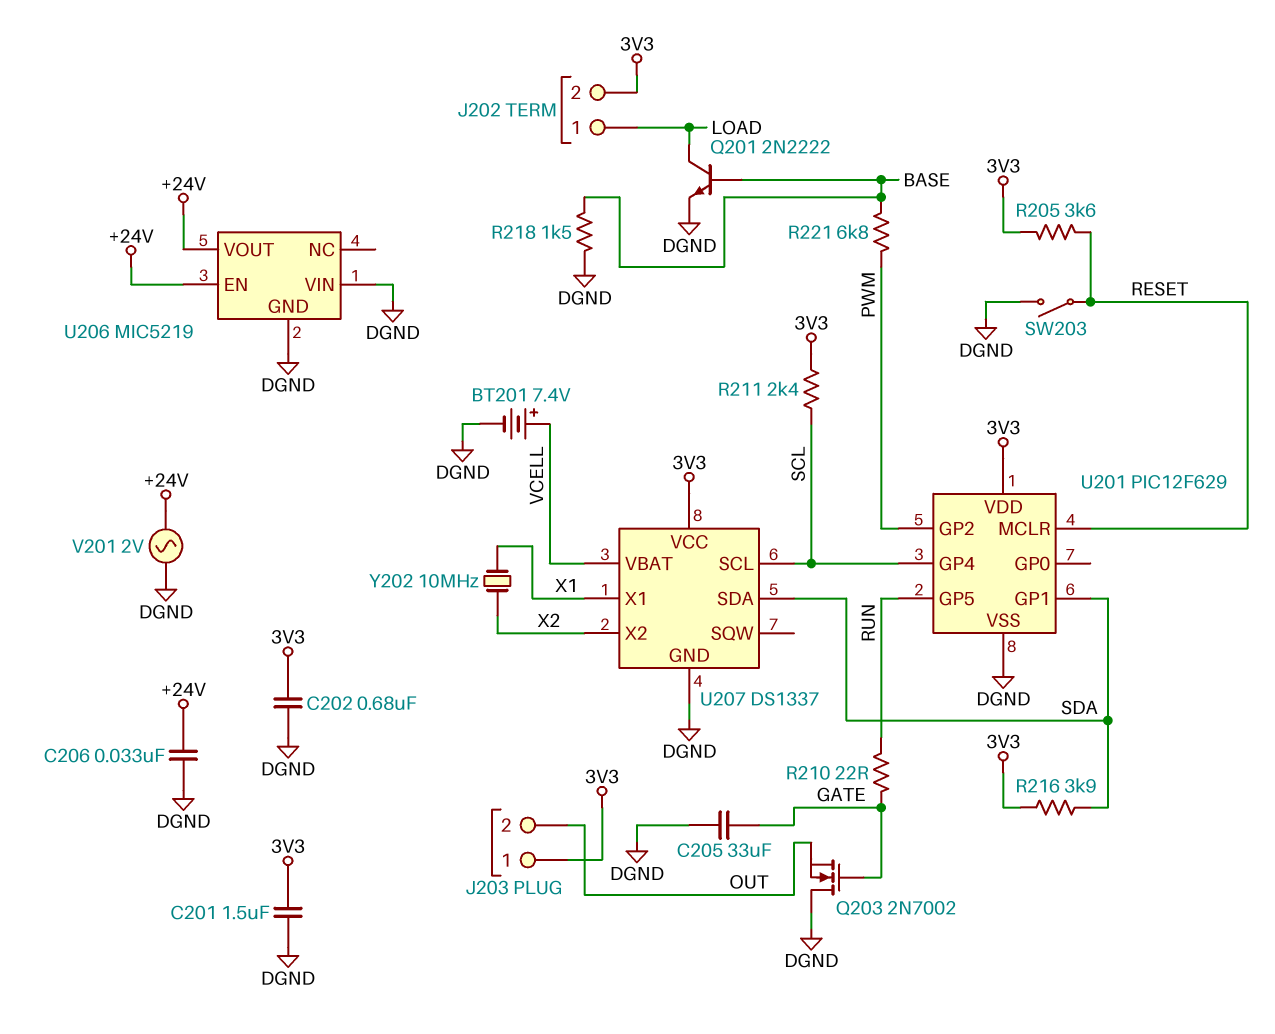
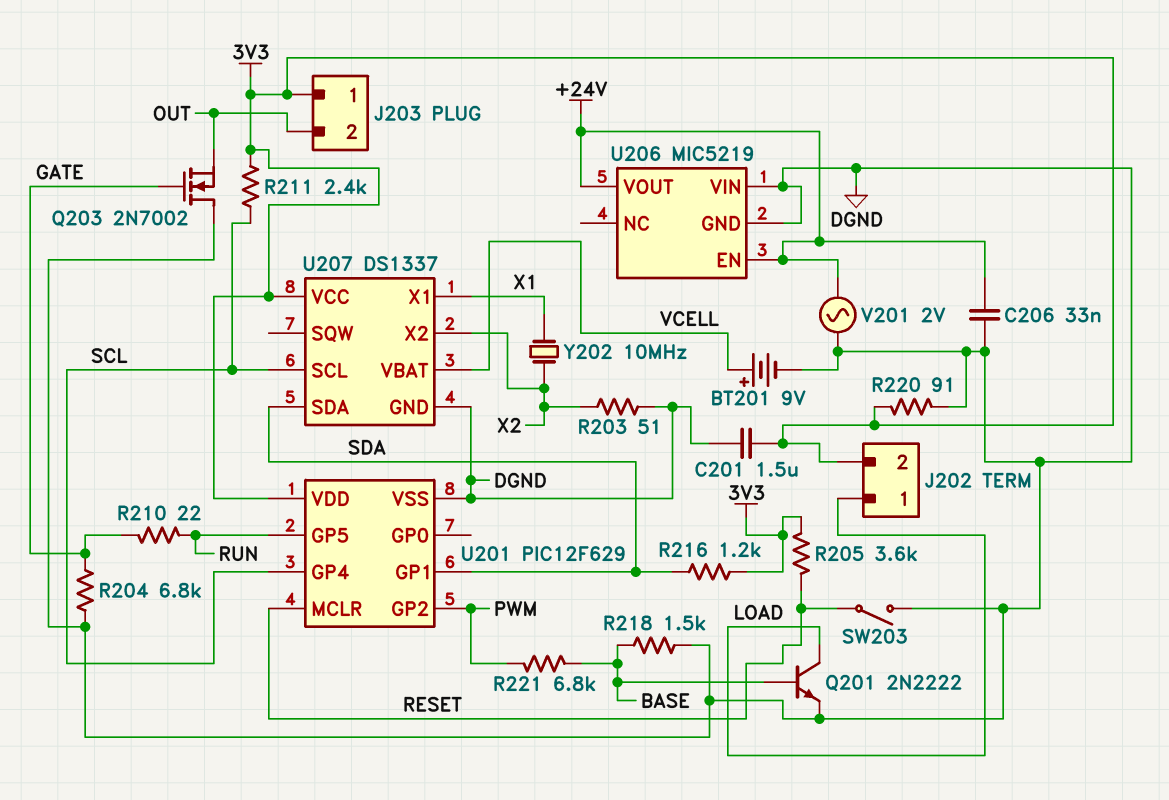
BT201: 7.4V (plus VCELL, minus DGND) -> 9V (plus VCELL, minus DGND)
C202: 680nF (3V3, DGND) -> none
C205: 33uF (DGND, GATE) -> none
R203: none -> 51 (DGND, X2)
R204: none -> 6.8k (DGND, GATE)
R216: 3.9k (3V3, SDA) -> 1.2k (3V3, SDA)
R220: none -> 91 (3V3, DGND)

